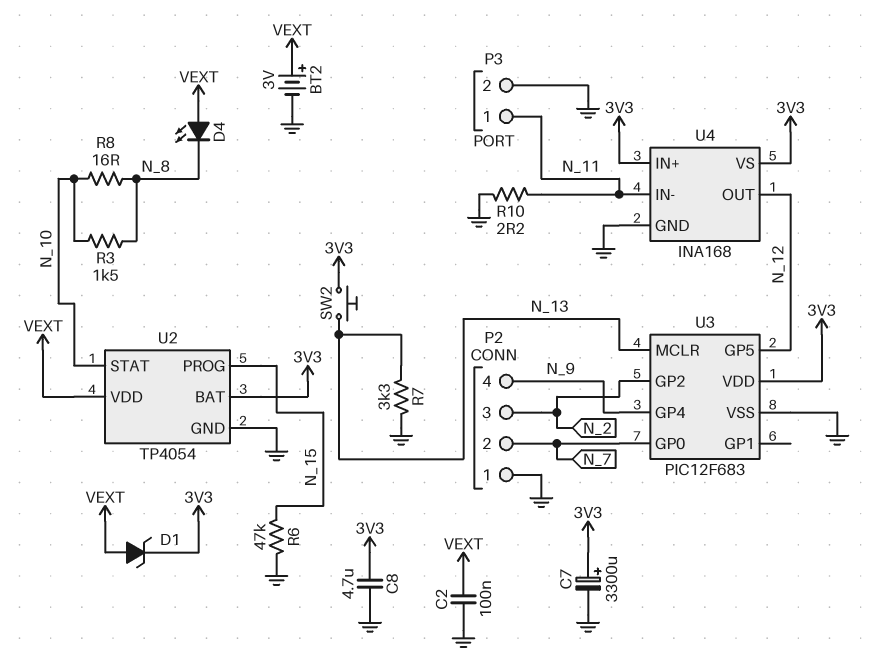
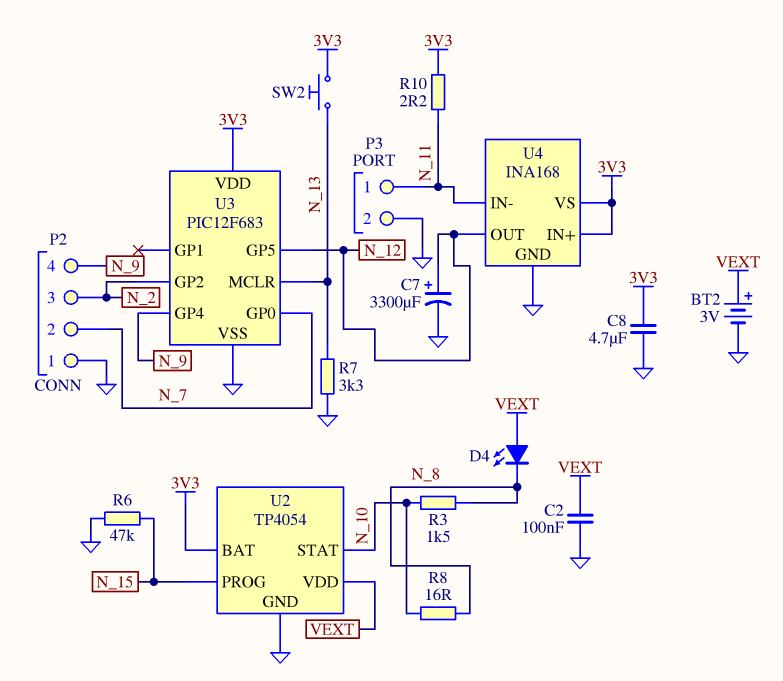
C7: 3300uF (plus 3V3, minus GND) -> 3300uF (plus N_12, minus GND)
D1: zener (A VEXT, K 3V3) -> none
R10: 2.2 (GND, N_11) -> 2.2 (3V3, N_11)

